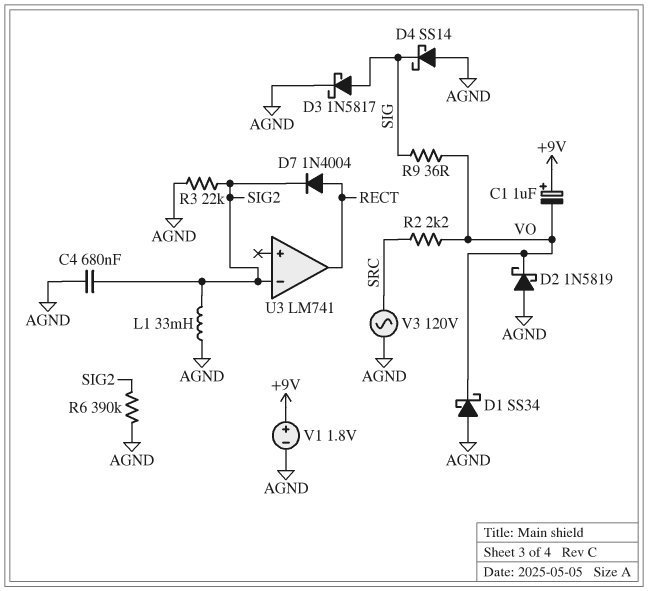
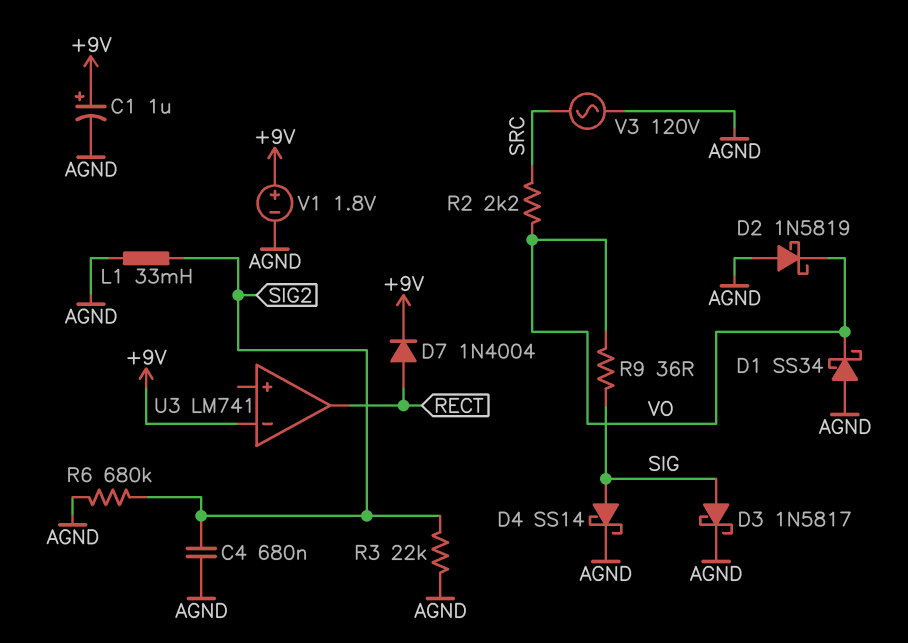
C1: 1uF (plus +9V, minus VO) -> 1uF (plus +9V, minus AGND)
D4: schottky SS14 (A AGND, K SIG) -> schottky SS14 (A SIG, K AGND)
D7: diode 1N4004 (A RECT, K SIG2) -> diode 1N4004 (A RECT, K +9V)
R6: 390k (AGND, SIG2) -> 680k (AGND, SIG2)
U3 pin in-: SIG2 -> +9V

